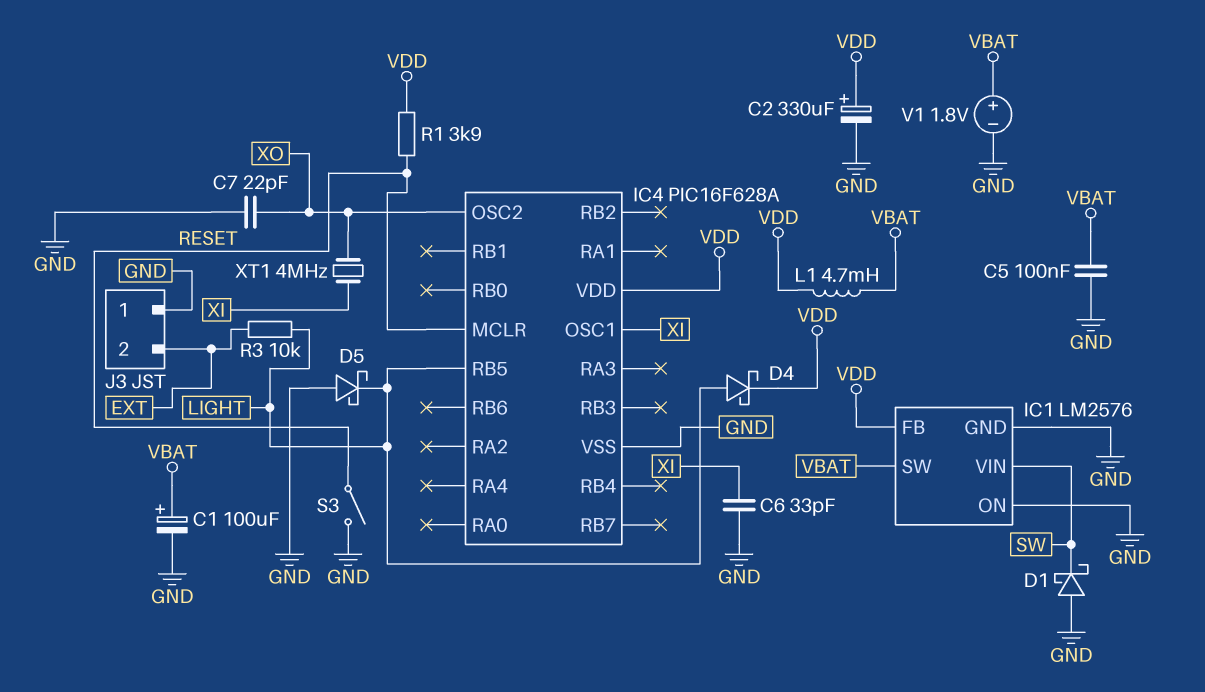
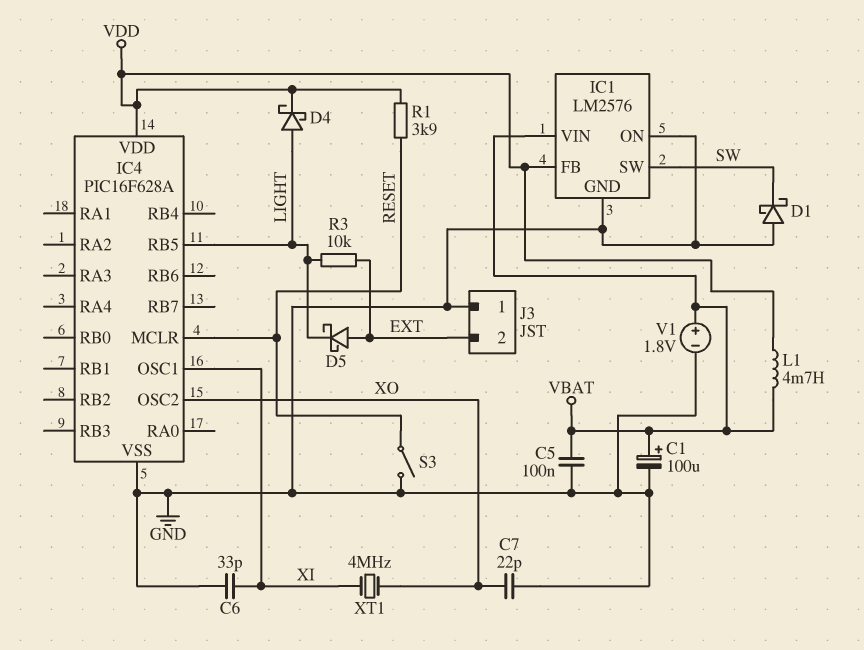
C2: 330uF (plus VDD, minus GND) -> none
D5: schottky (A GND, K LIGHT) -> schottky (A EXT, K LIGHT)
IC1 pin SW: VBAT -> SW
IC1 pin VIN: SW -> VBAT

